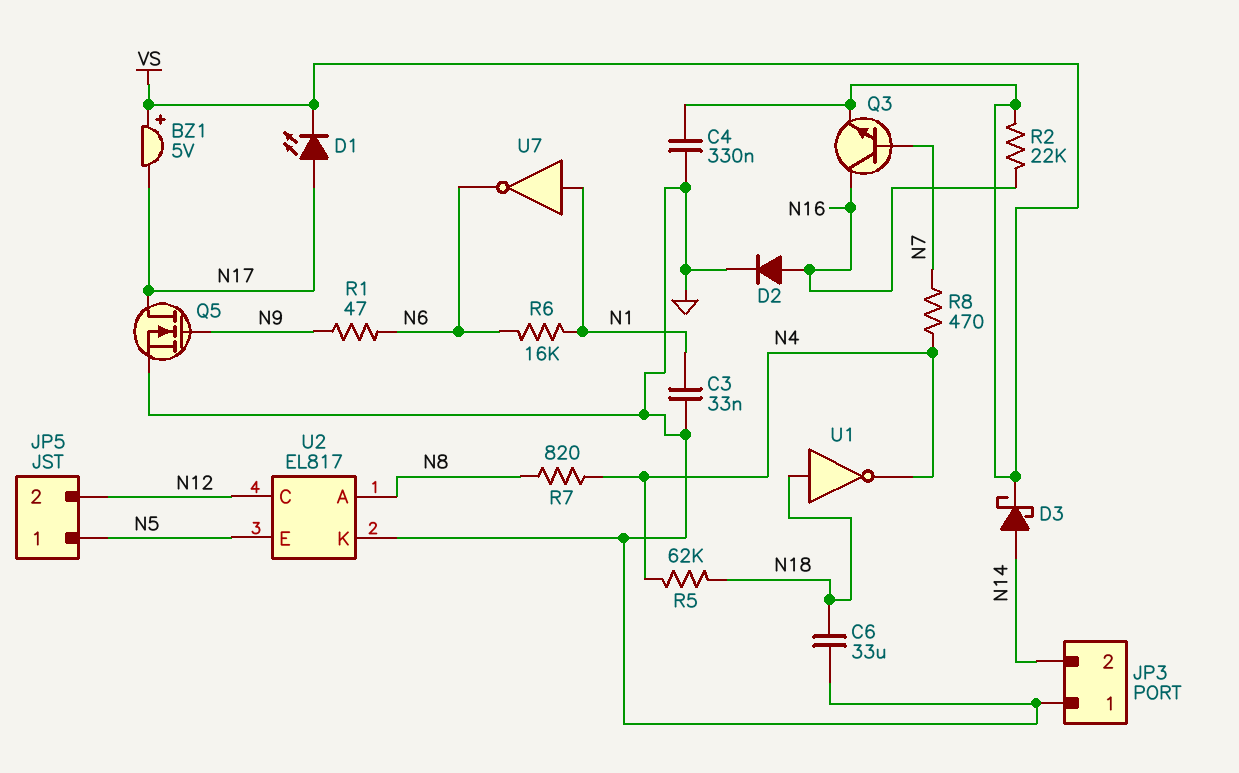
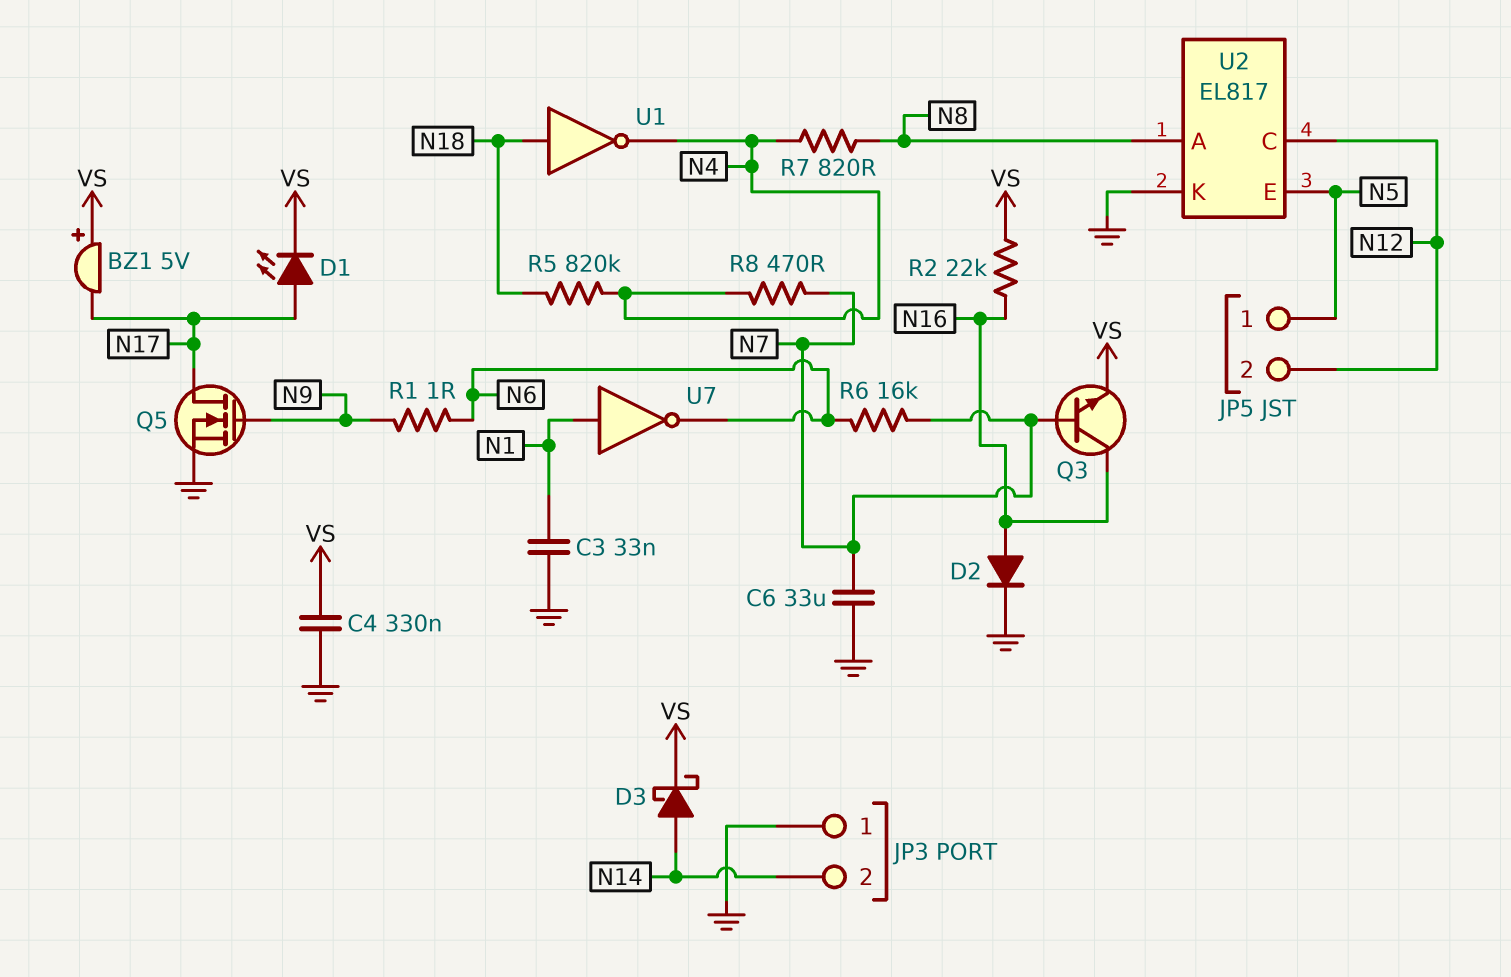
C6: 33uF (GND, N18) -> 33uF (GND, N7)
R1: 47 (N6, N9) -> 1 (N6, N9)
R5: 62k (N4, N18) -> 820k (N4, N18)
R6: 16k (N1, N6) -> 16k (N6, N7)

